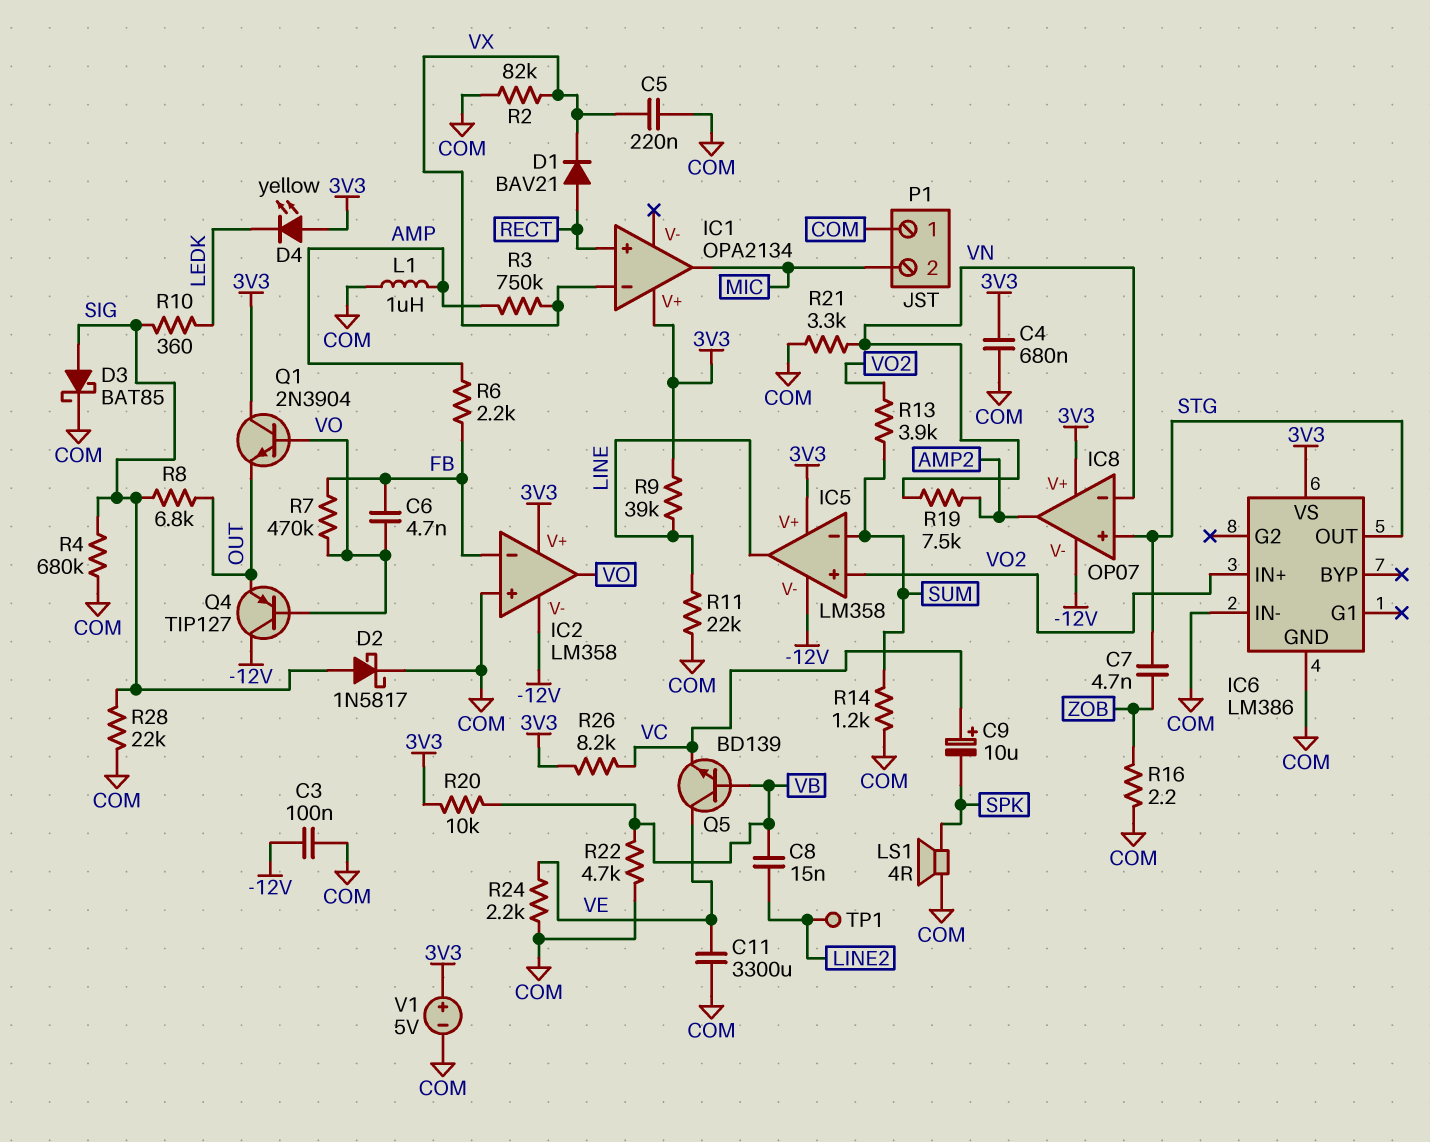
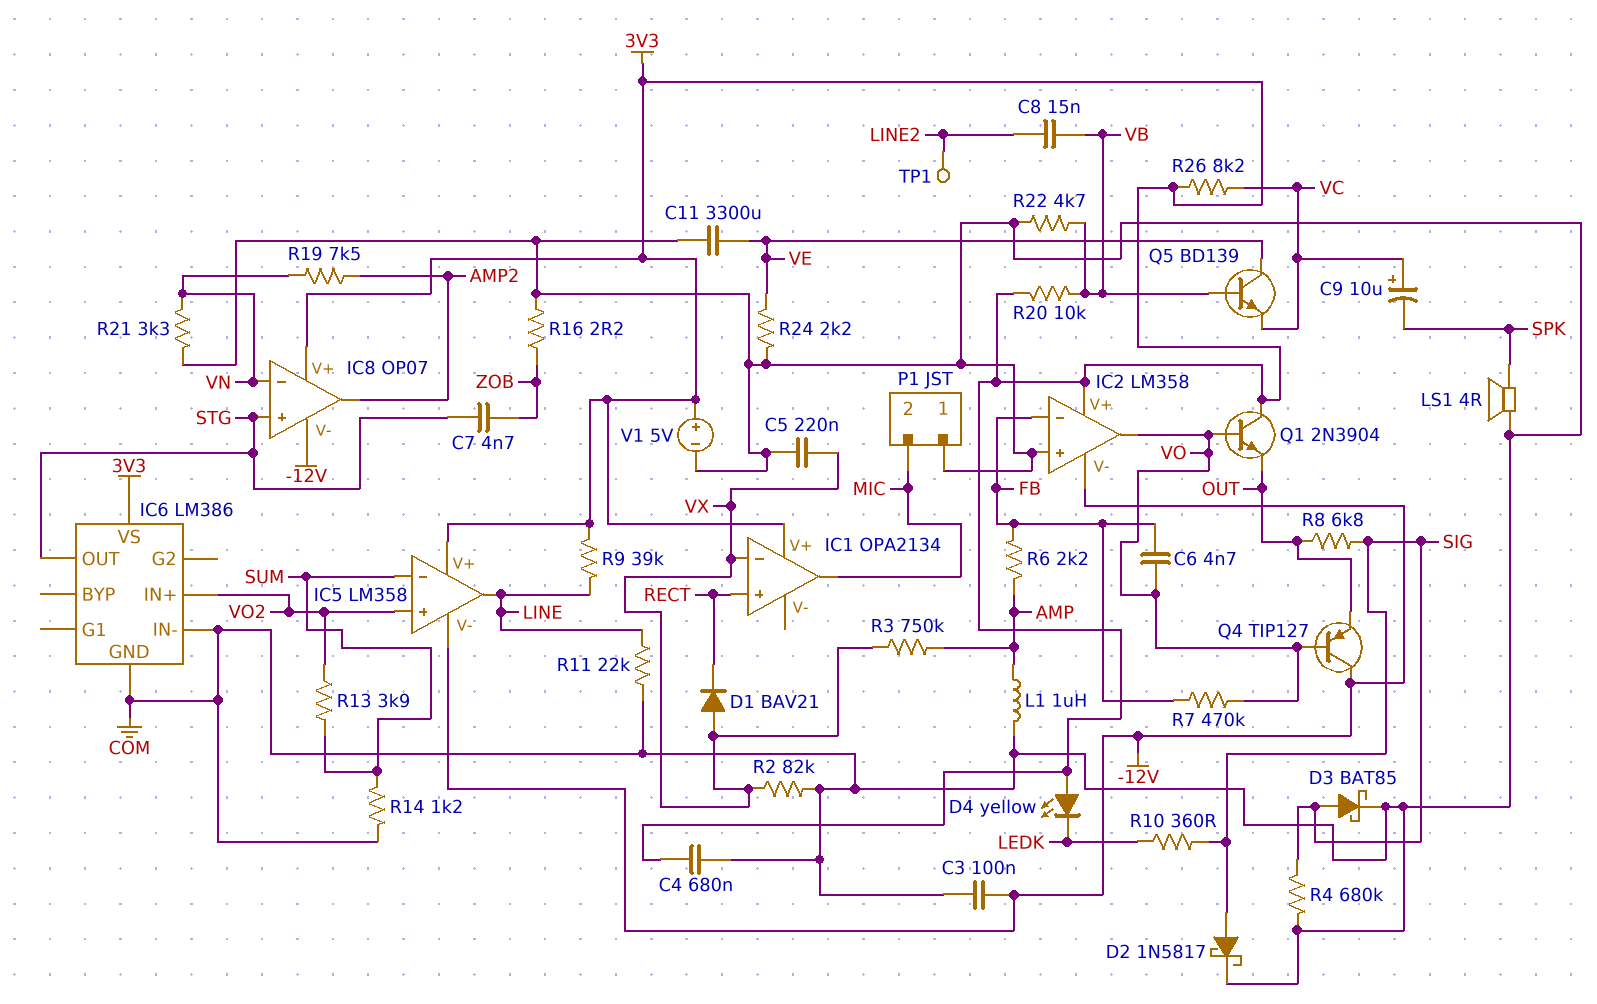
D1: diode BAV21 (A RECT, K VX) -> diode BAV21 (A VX, K RECT)
R28: 22k (COM, SIG) -> none

